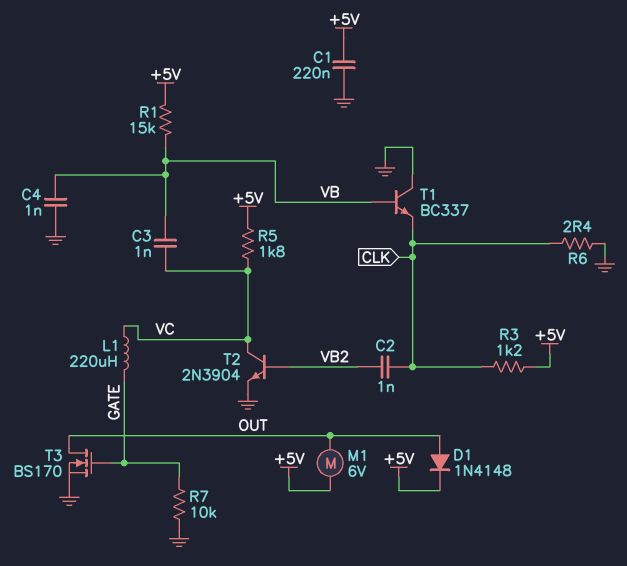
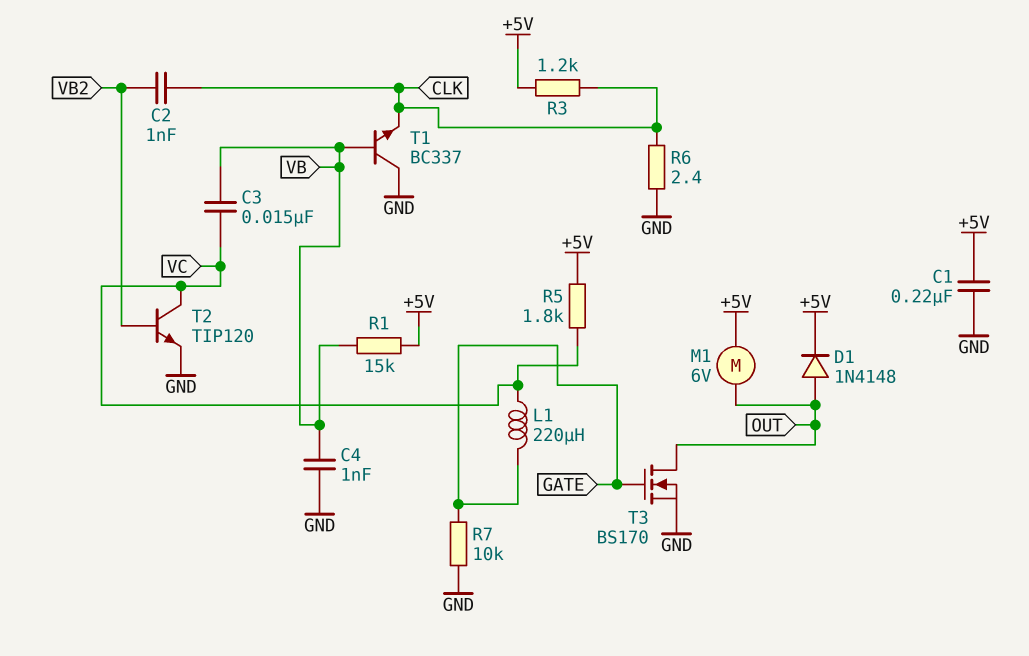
C3: 1nF (VB, VC) -> 15nF (VB, VC)
T2: NPN 2N3904 (B VB2, C VC, E GND) -> NPN TIP120 (B VB2, C VC, E GND)

